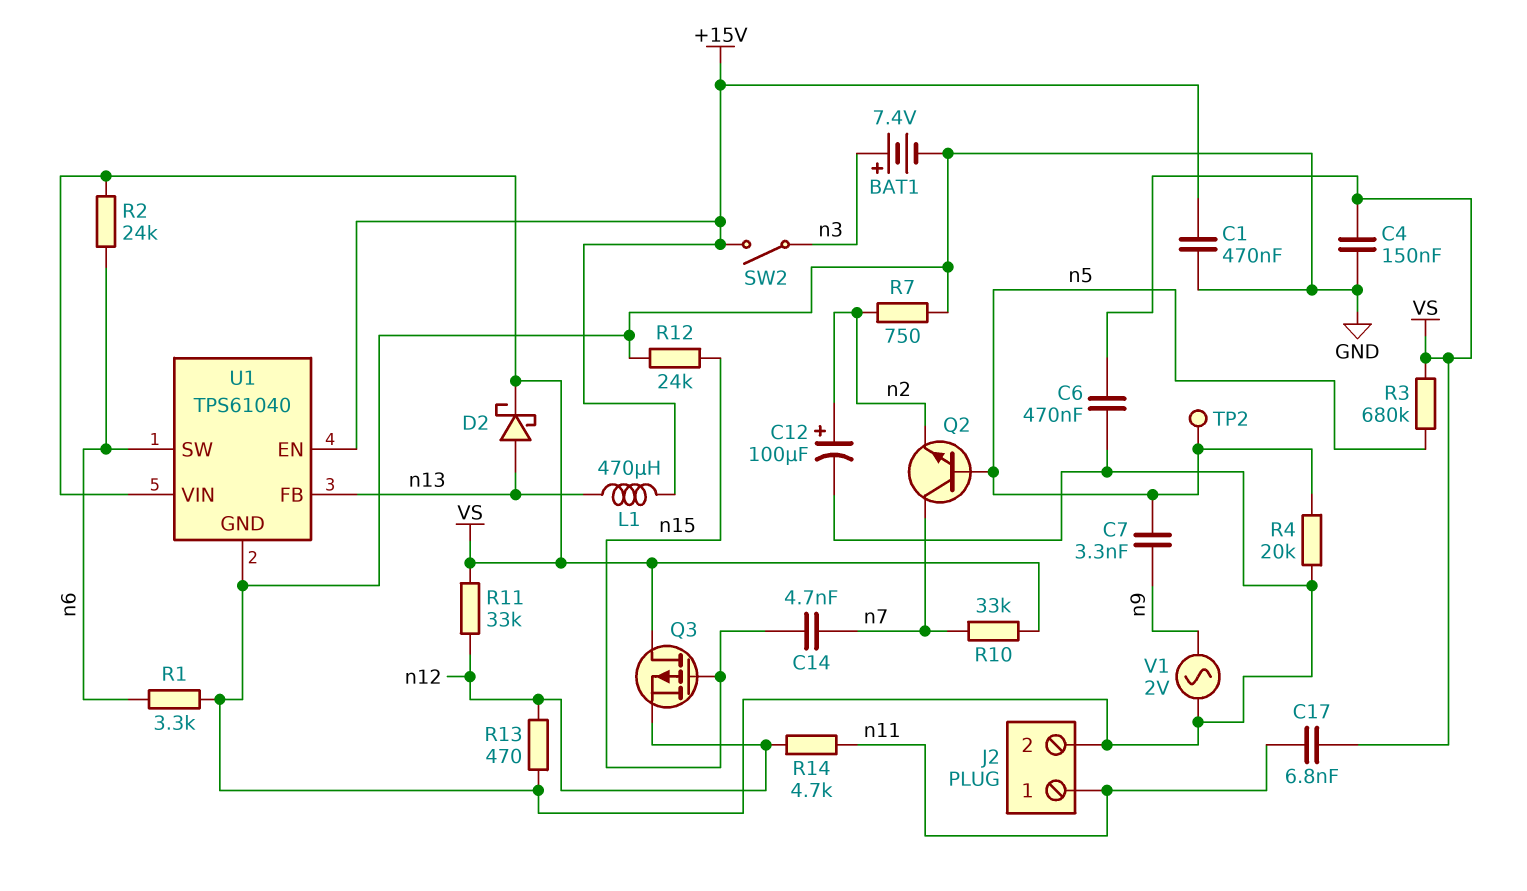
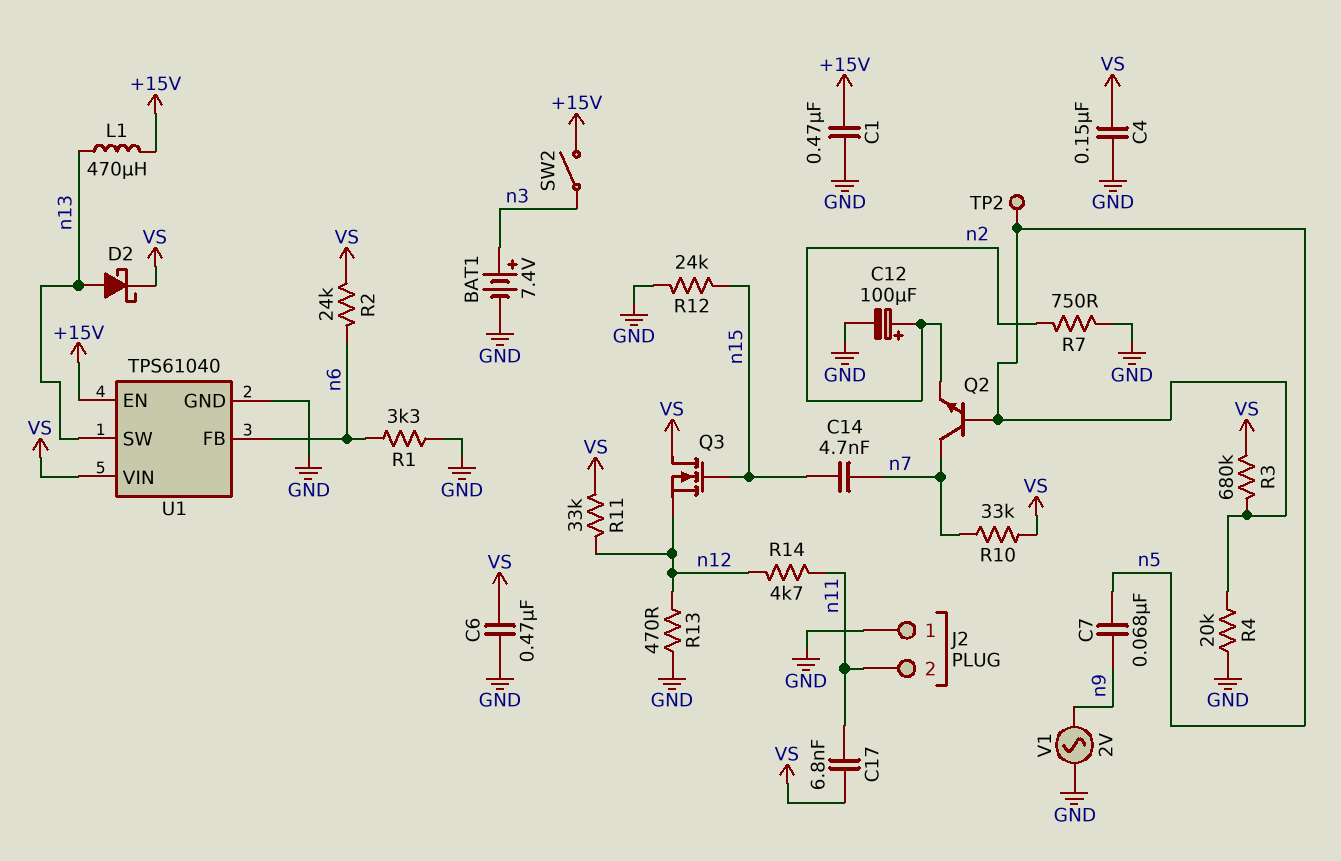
C7: 3.3nF (n5, n9) -> 68nF (n5, n9)
J2 pin 1: n11 -> GND
J2 pin 2: GND -> n11
Q3: PMOS (G n15, D VS, S n12) -> NMOS (G n15, D VS, S n12)
U1 pin FB: n13 -> n6
U1 pin SW: n6 -> n13

